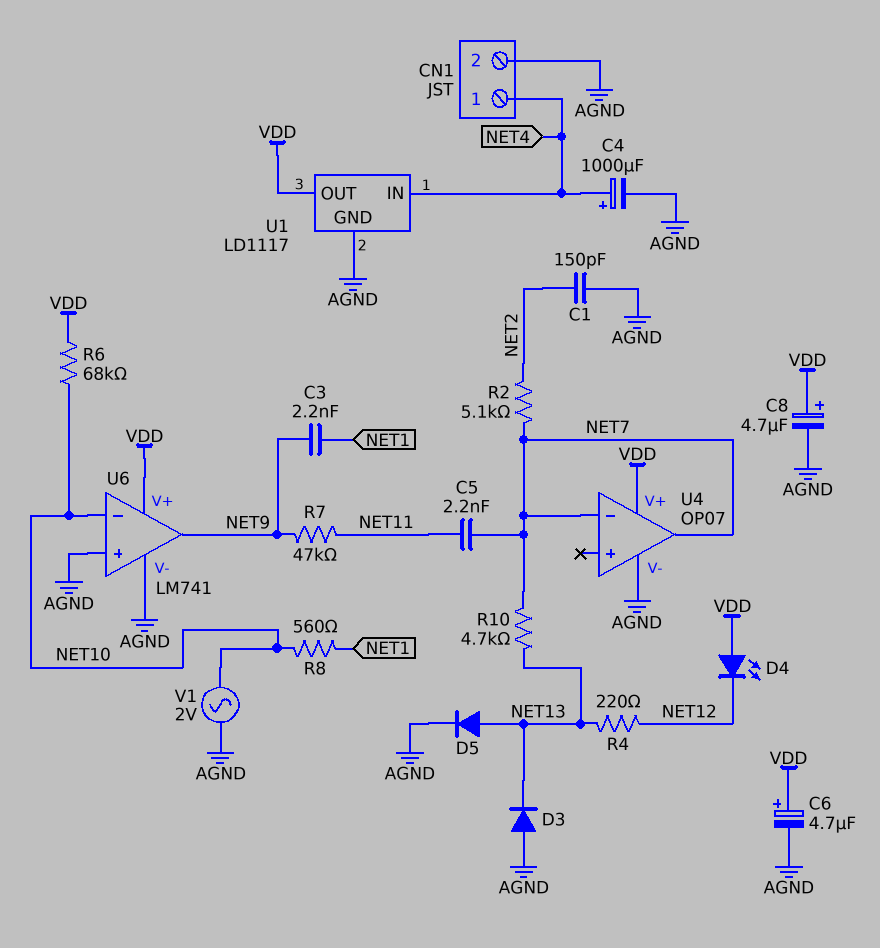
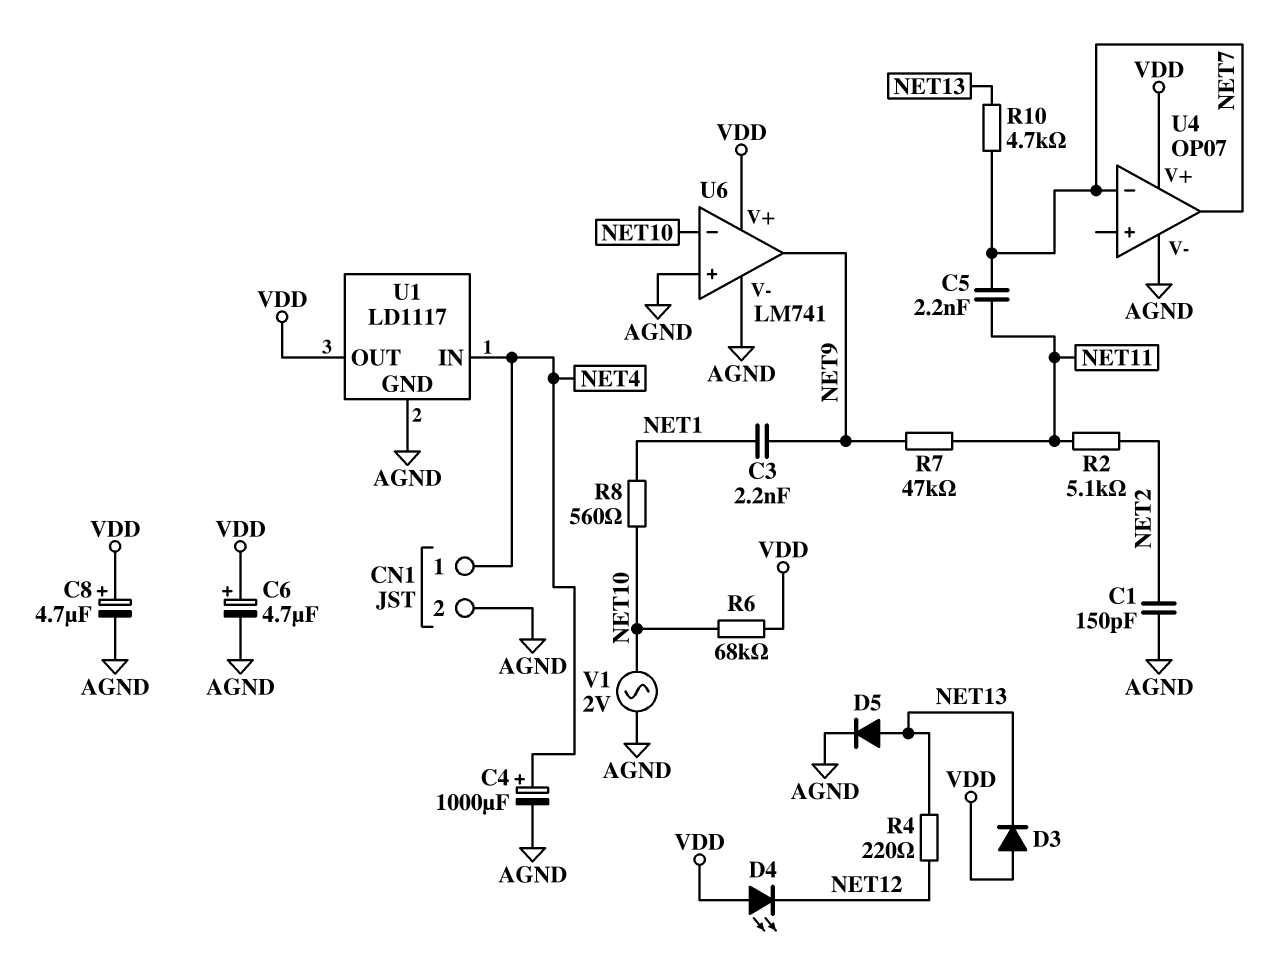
D3: diode (A AGND, K NET13) -> diode (A VDD, K NET13)
R2: 5.1k (NET2, NET7) -> 5.1k (NET2, NET11)

